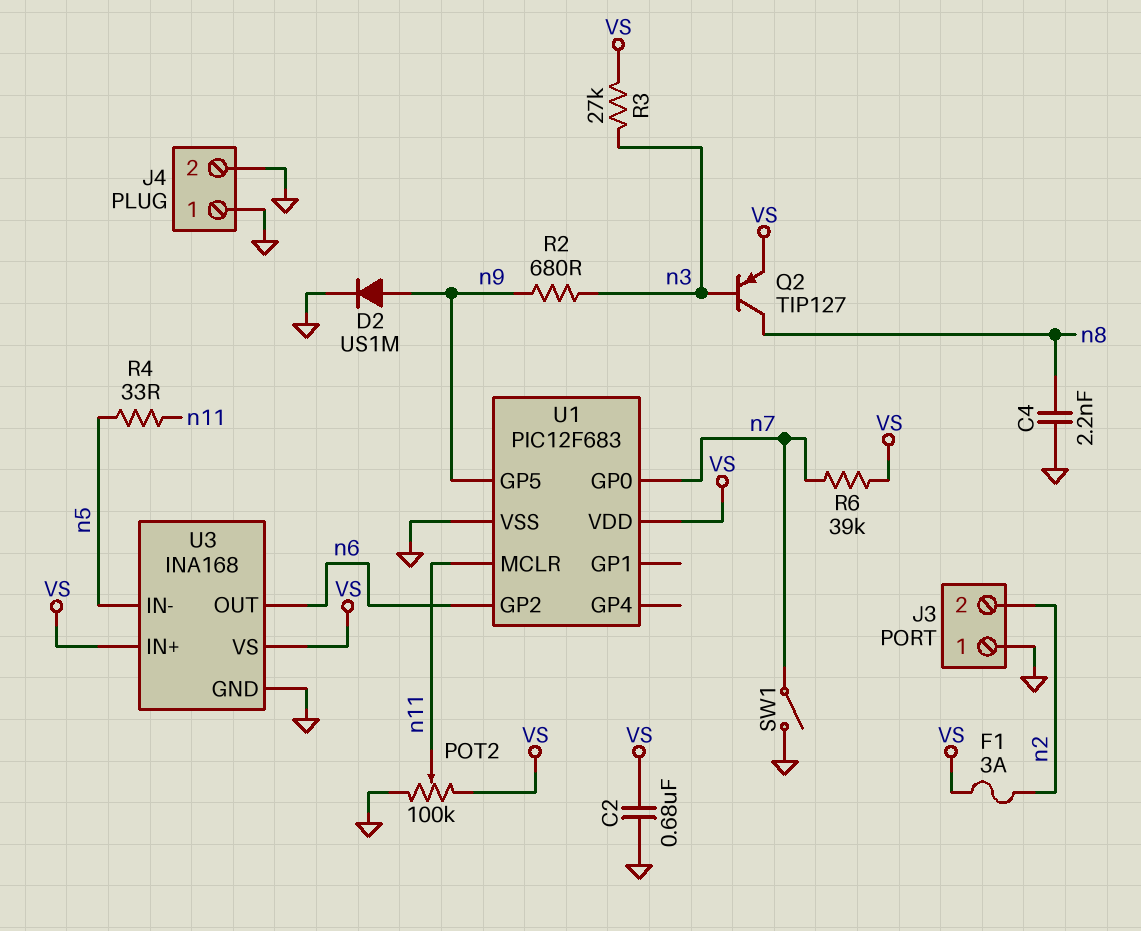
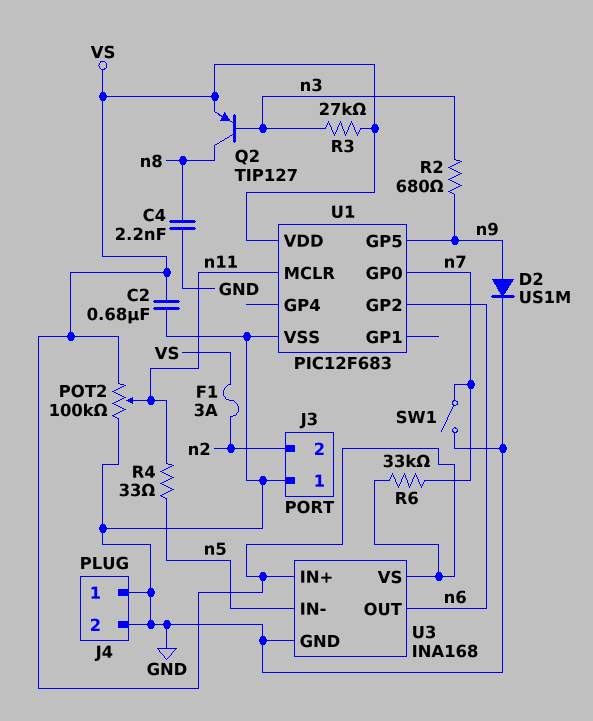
R6: 39k (VS, n7) -> 33k (VS, n7)

